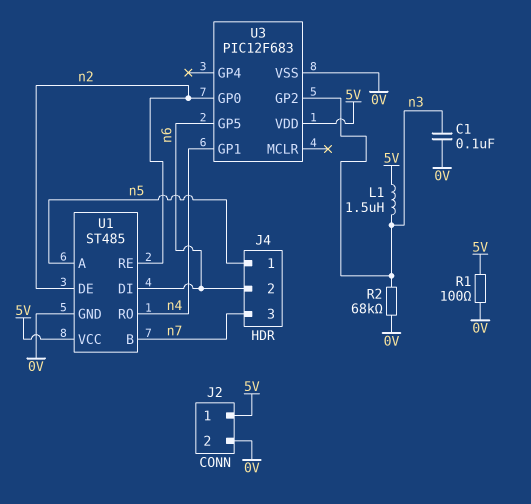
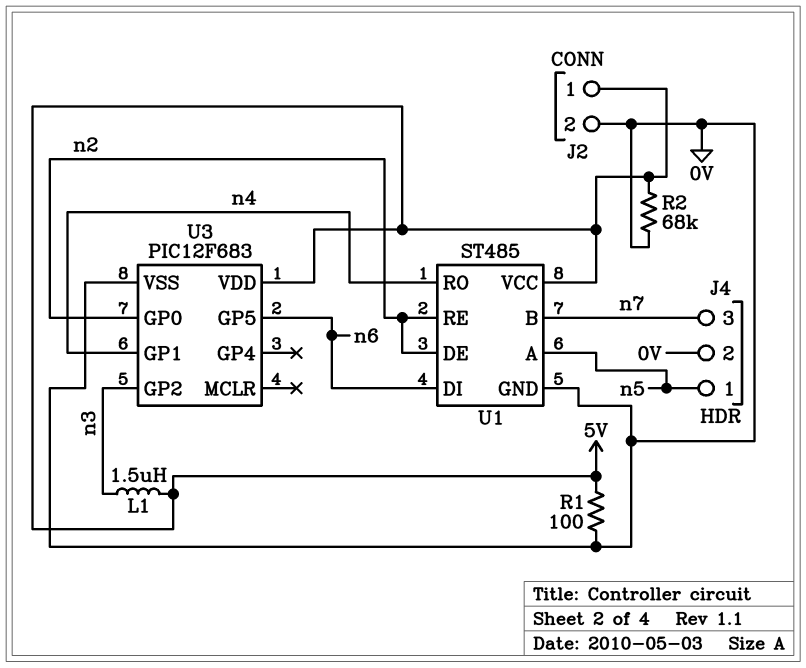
C1: 100nF (0V, n3) -> none
J4 pin 2: n6 -> 0V
R2: 68k (0V, n3) -> 68k (0V, 5V)

